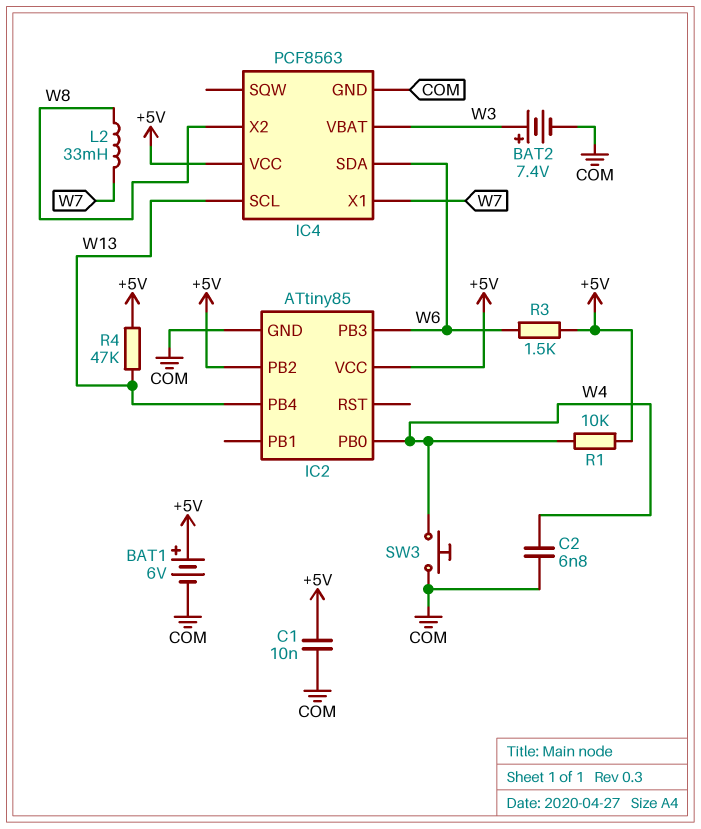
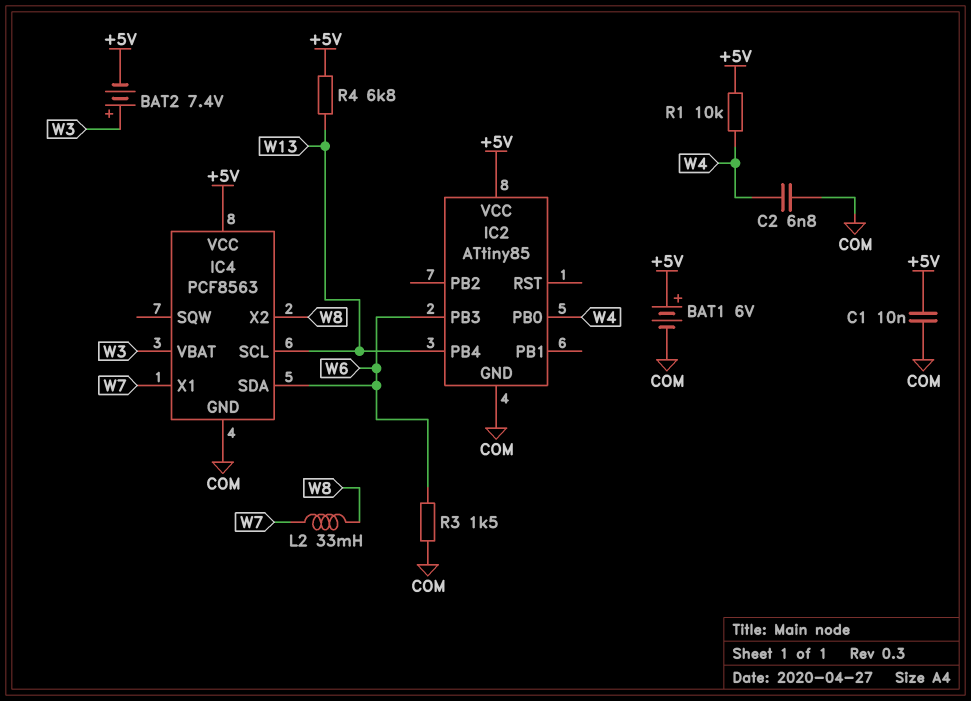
BAT2: 7.4V (plus W3, minus COM) -> 7.4V (plus W3, minus +5V)
IC2 pin PB2: +5V -> none
R3: 1.5k (+5V, W6) -> 1.5k (COM, W6)
R4: 47k (+5V, W13) -> 6.8k (+5V, W13)
SW3: button (COM, W4) -> none

